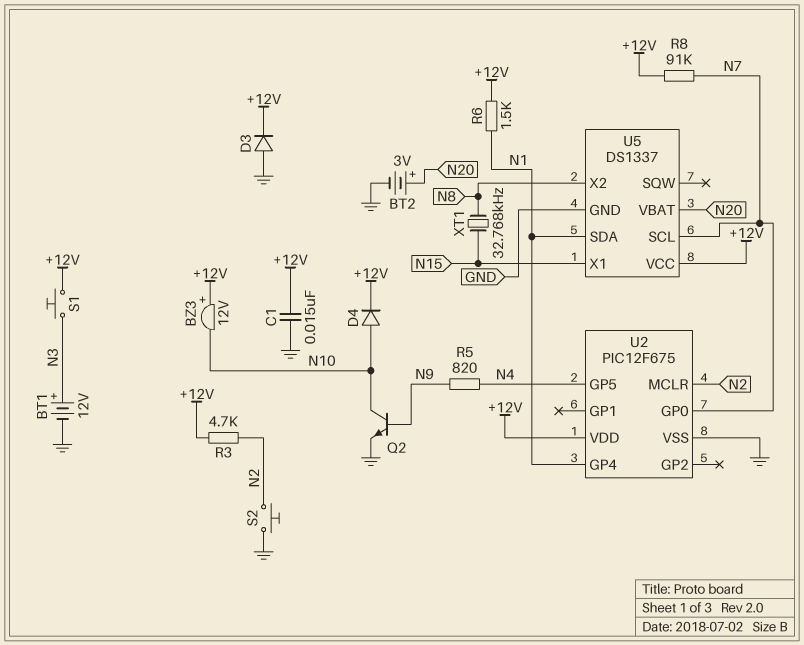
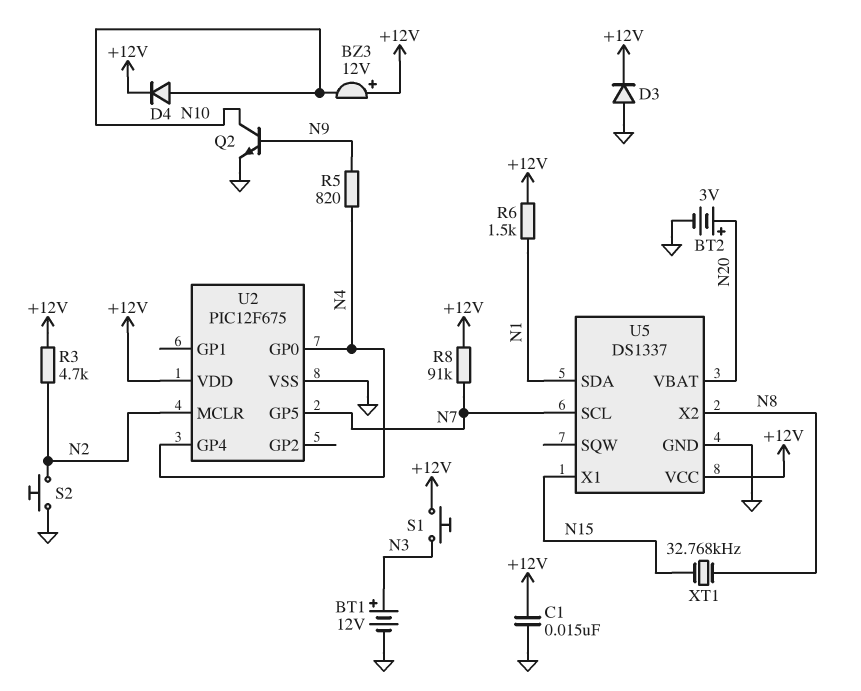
U2 pin GP0: N7 -> N4
U2 pin GP4: N1 -> N4
U2 pin GP5: N4 -> N7

